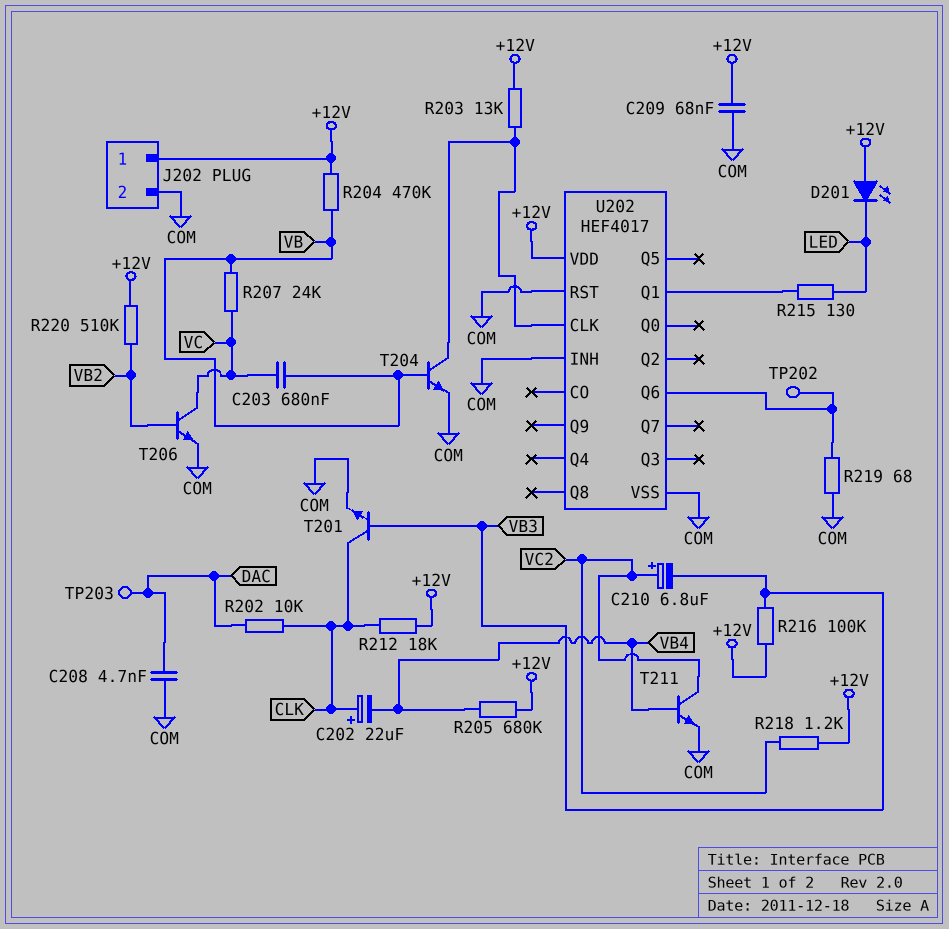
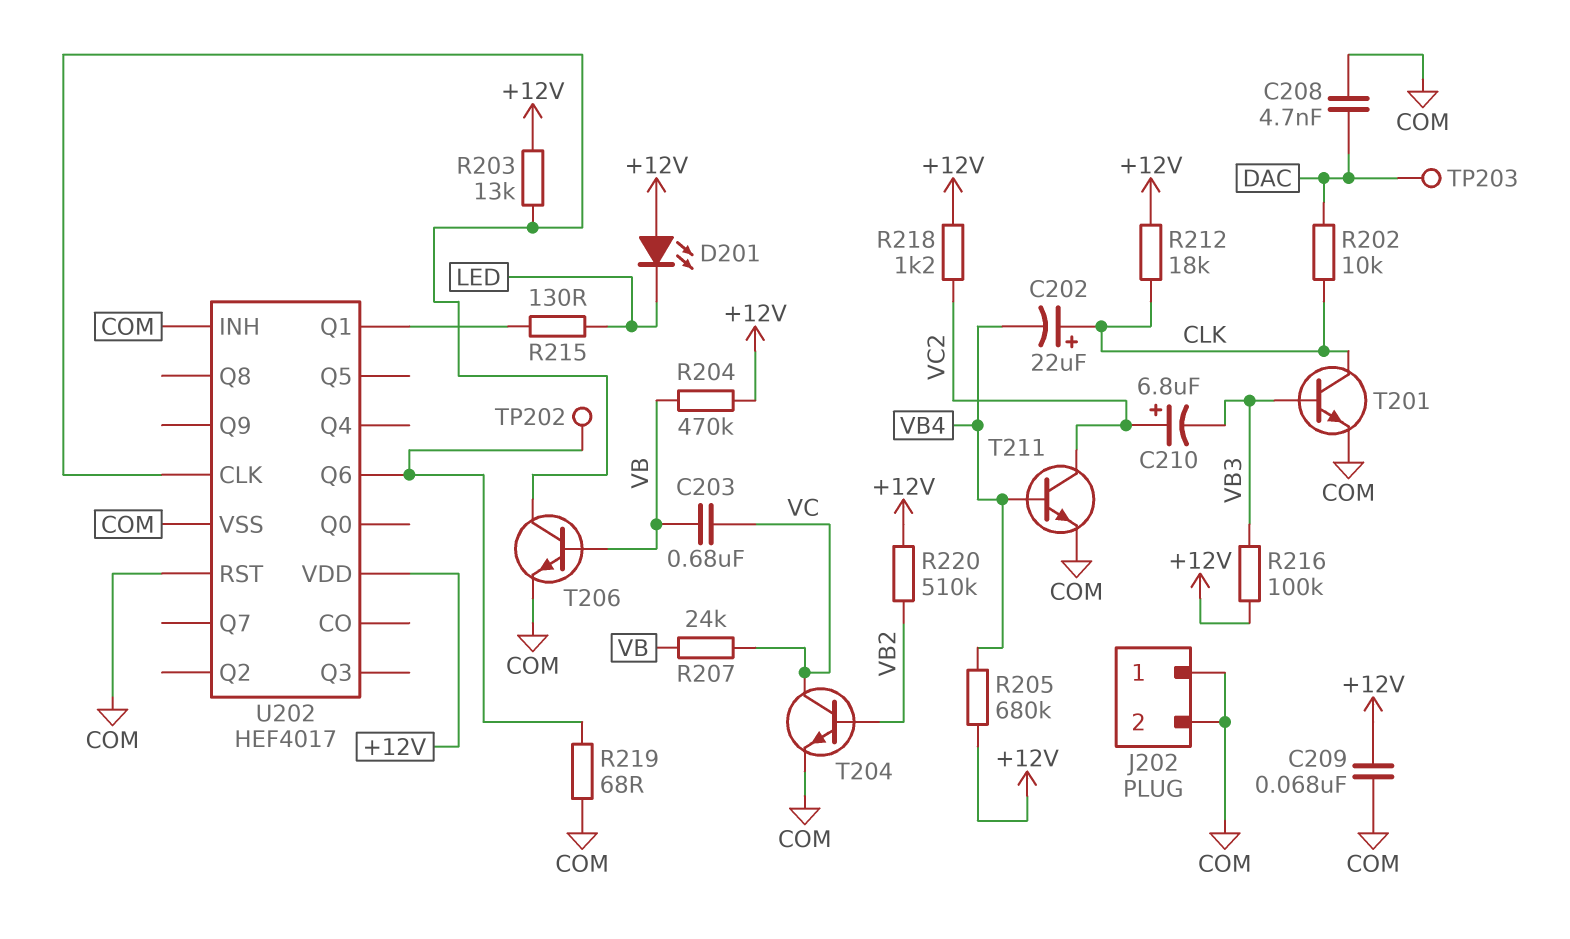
J202 pin 1: +12V -> COM
T204: NPN (B VB, C U202/CLK, E COM) -> NPN (B VB2, C VC, E COM)
T206: NPN (B VB2, C VC, E COM) -> NPN (B VB, C U202/CLK, E COM)

